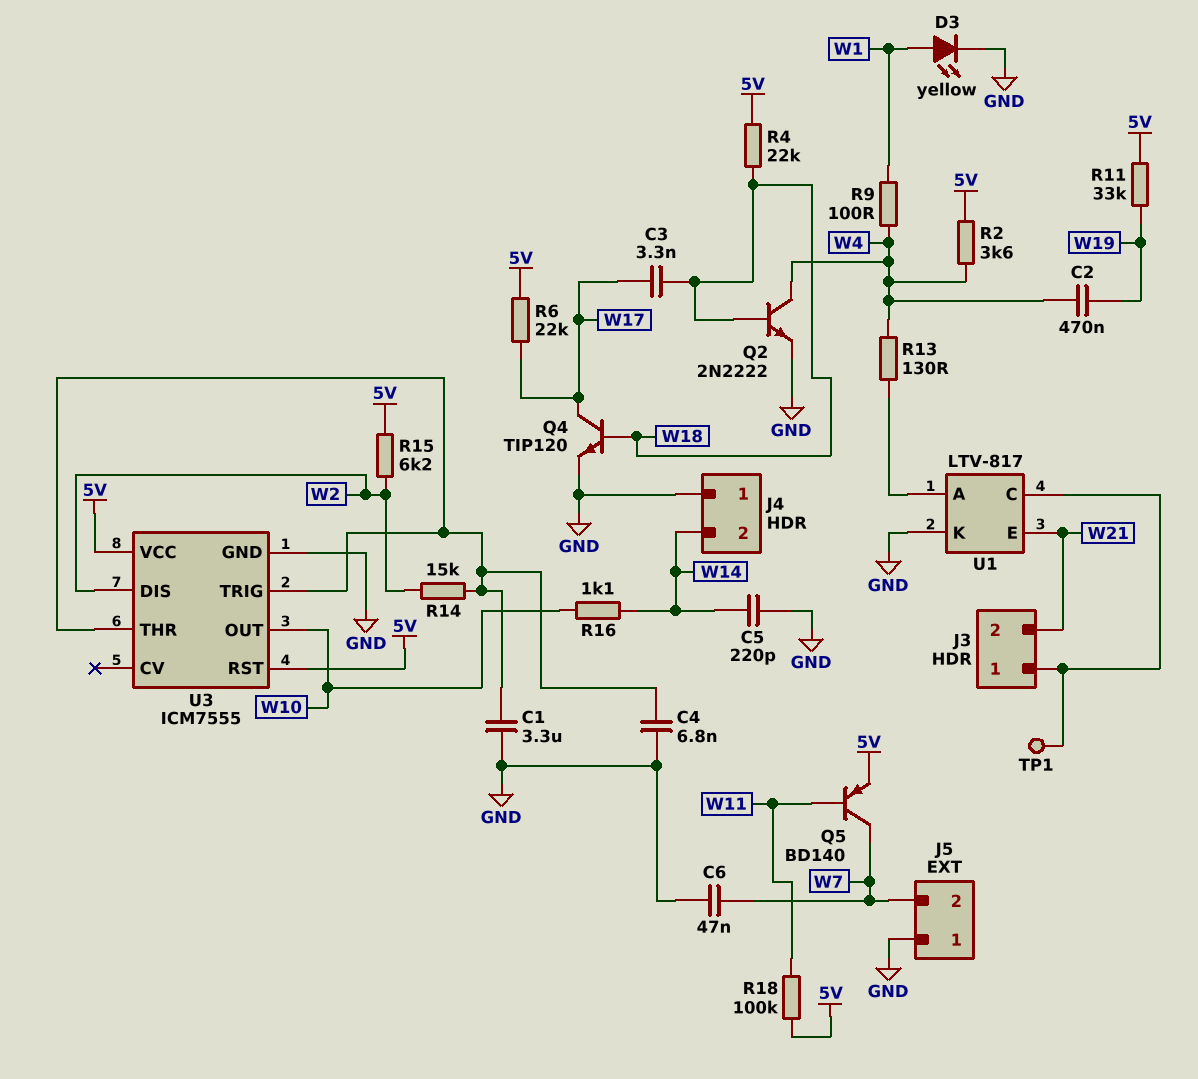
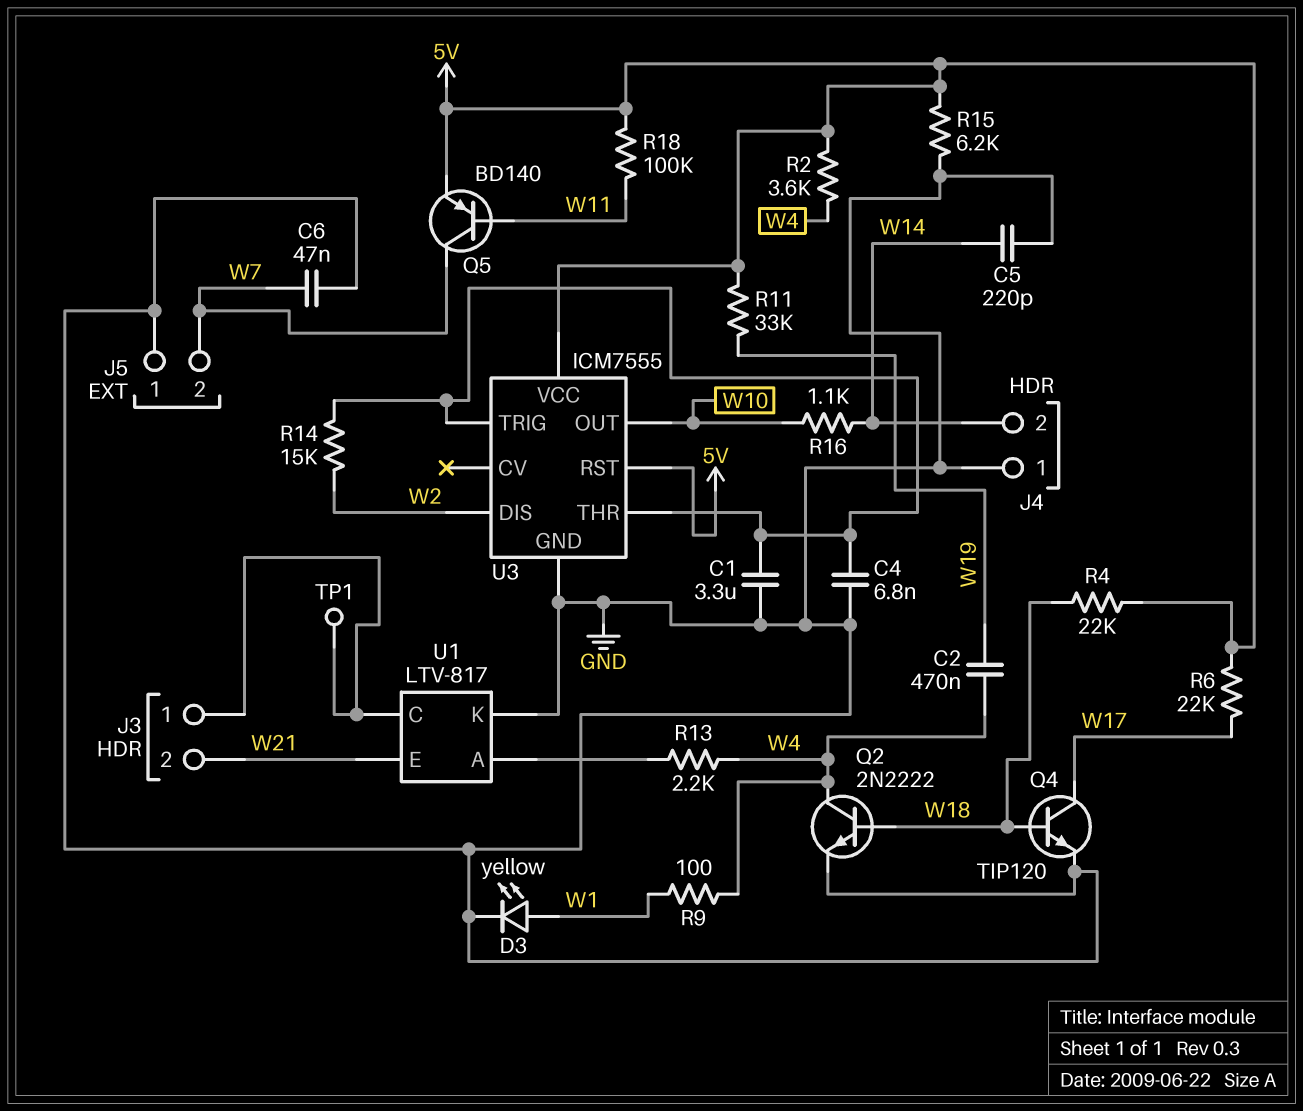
C3: 3.3nF (W17, W18) -> none
R13: 130 (U1/A, W4) -> 2.2k (U1/A, W4)
R15: 6.2k (5V, W2) -> 6.2k (5V, GND)

